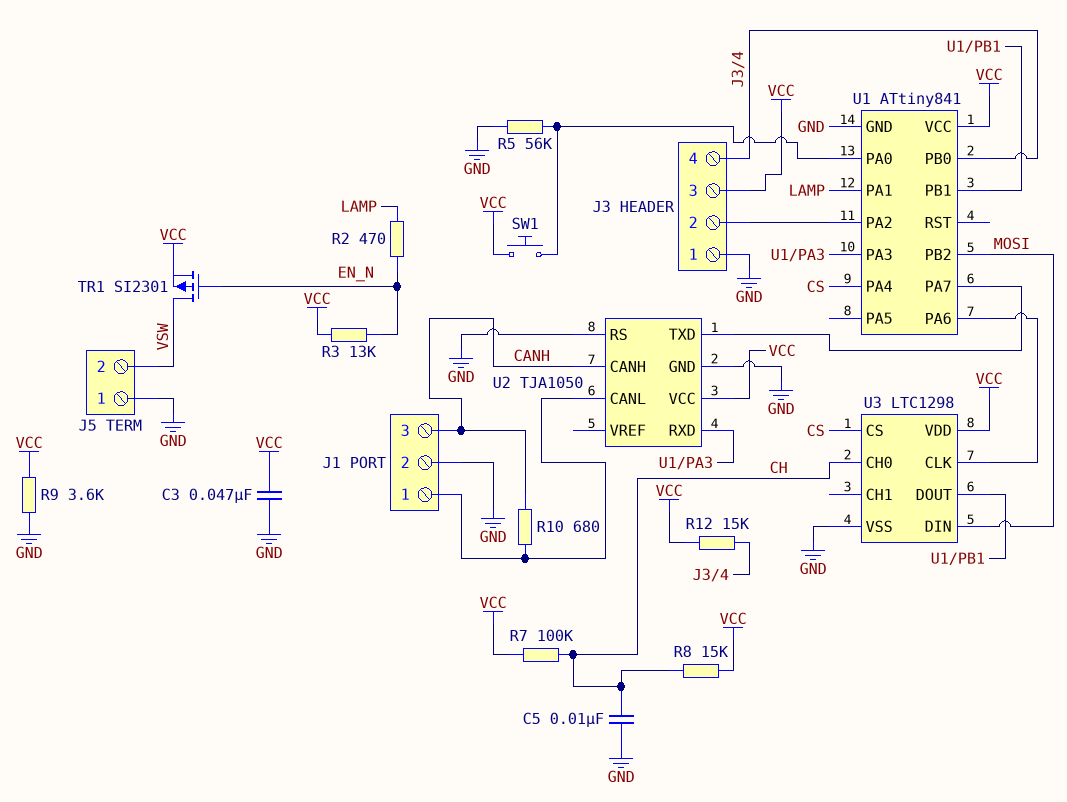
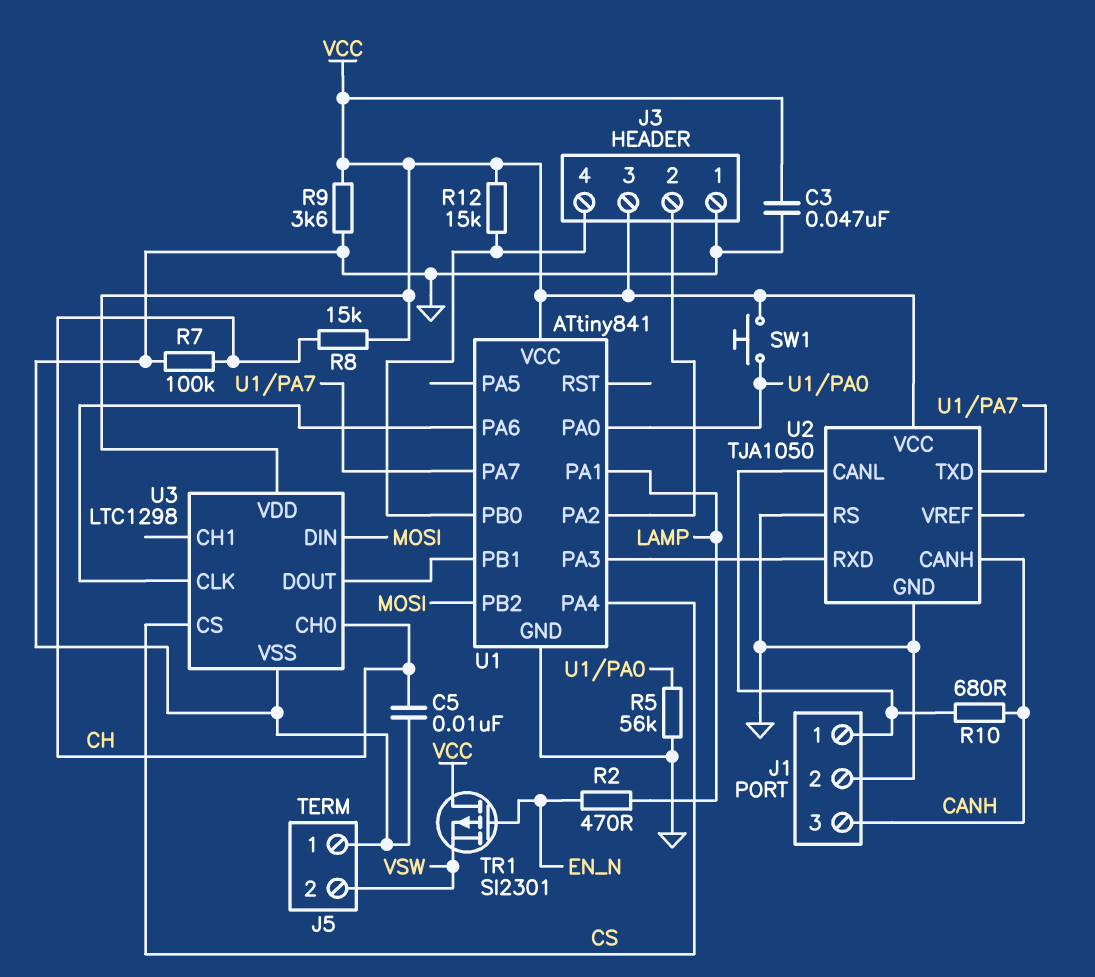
R3: 13k (EN_N, VCC) -> none
R7: 100k (CH, VCC) -> 100k (CH, GND)
TR1: PMOS SI2301 (G EN_N, D VSW, S VCC) -> PMOS SI2301 (G EN_N, D VCC, S VSW)

